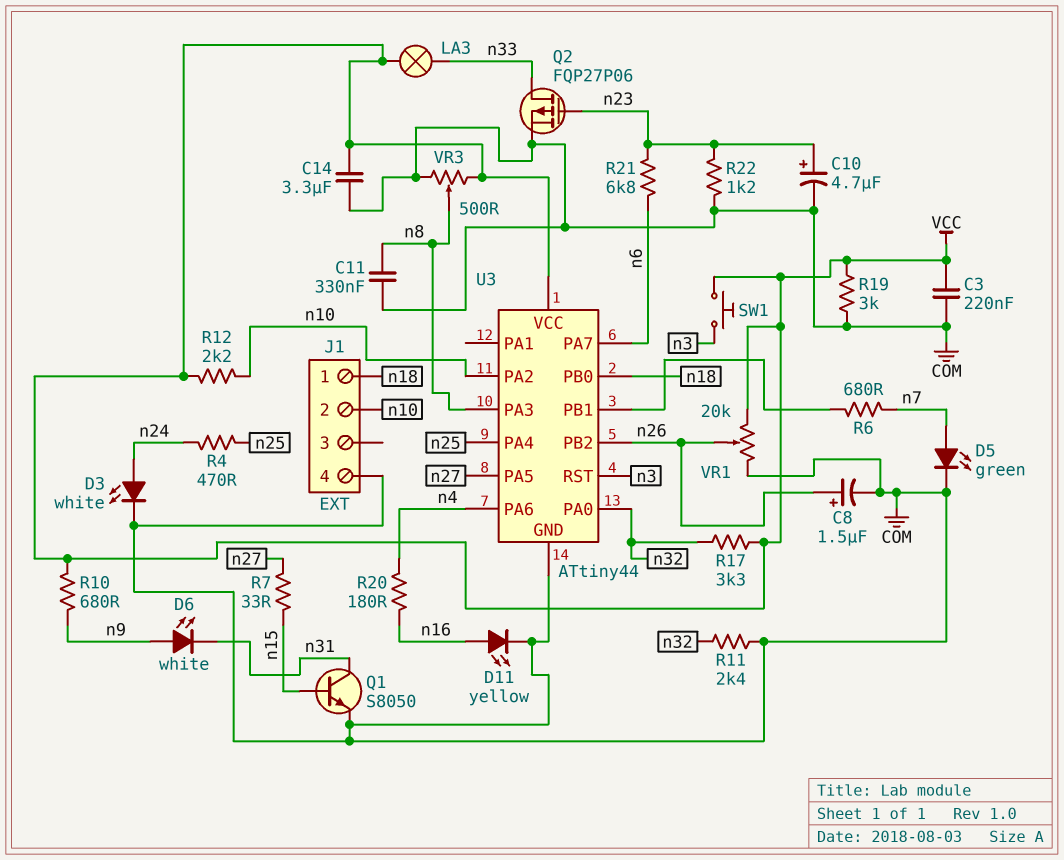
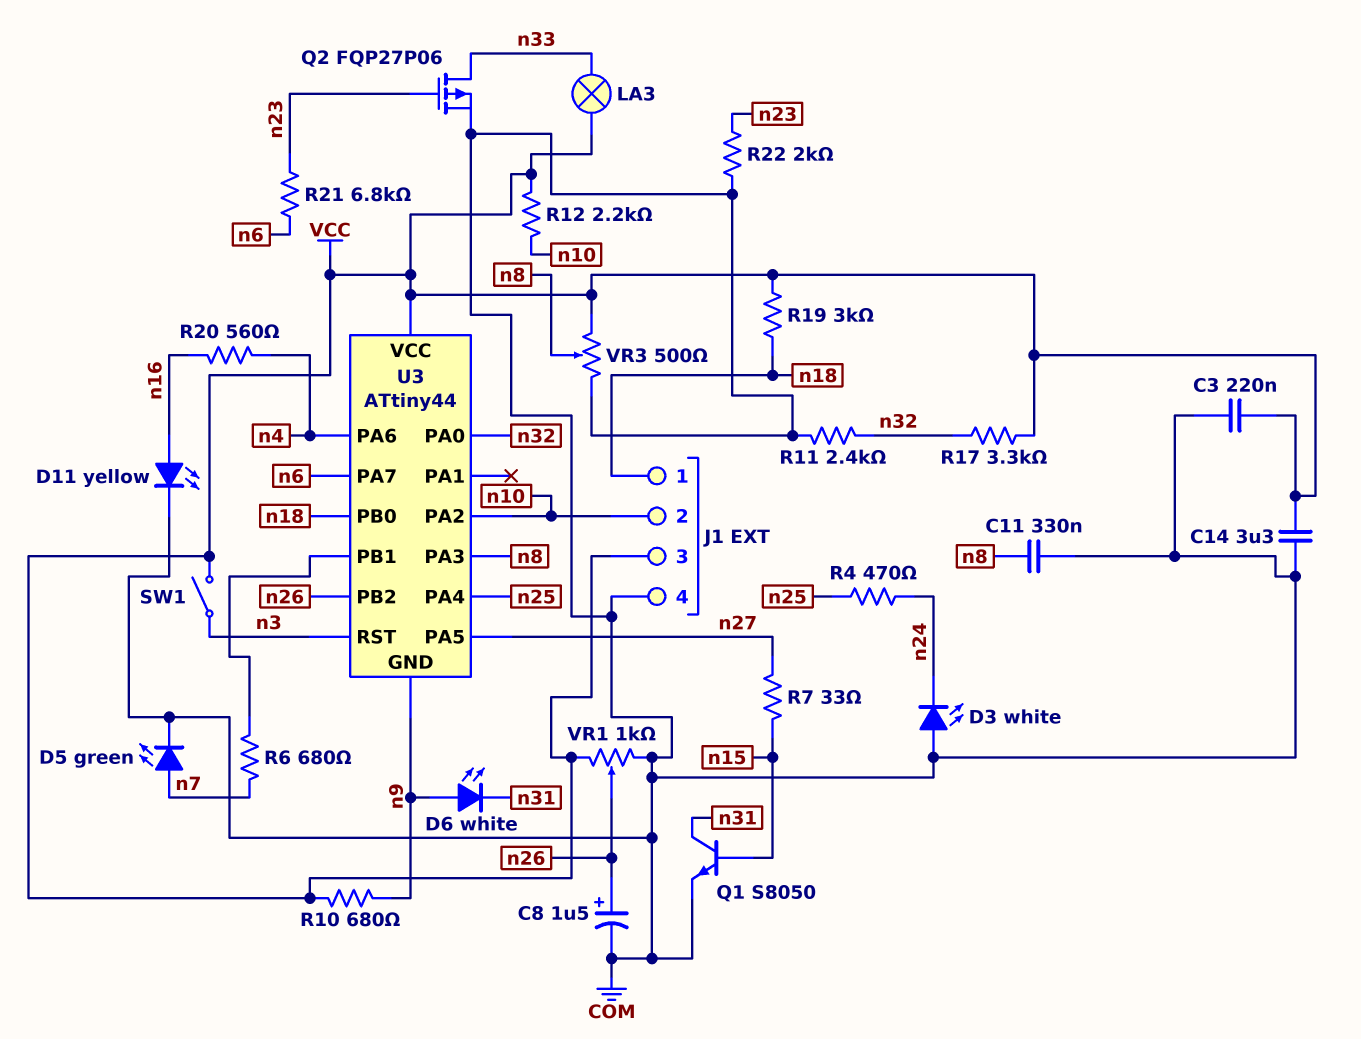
C10: 4.7uF (plus n23, minus COM) -> none
D3: LED white (A n24, K COM) -> LED white (A COM, K n24)
J1 pin 3: none -> VCC
R19: 3k (COM, VCC) -> 3k (VCC, n18)
R20: 180 (n4, n16) -> 560 (n4, n16)
R22: 1.2k (COM, n23) -> 2k (COM, n23)
SW1: button (VCC, n3) -> switch (VCC, n3)
U3 pin GND: COM -> n9
VR1: 20k (COM, VCC, wiper n26) -> 1k (COM, VCC, wiper n26)

